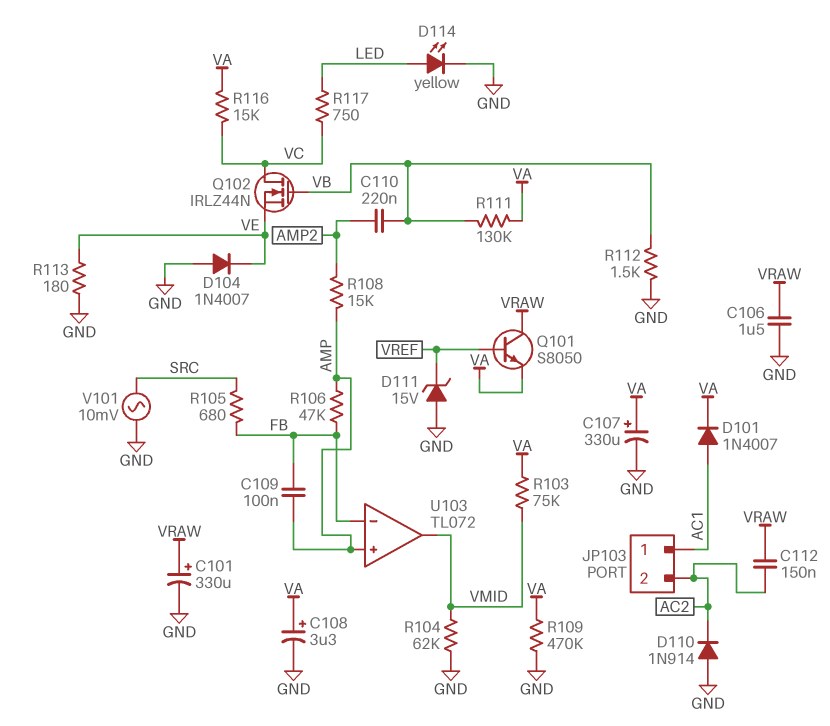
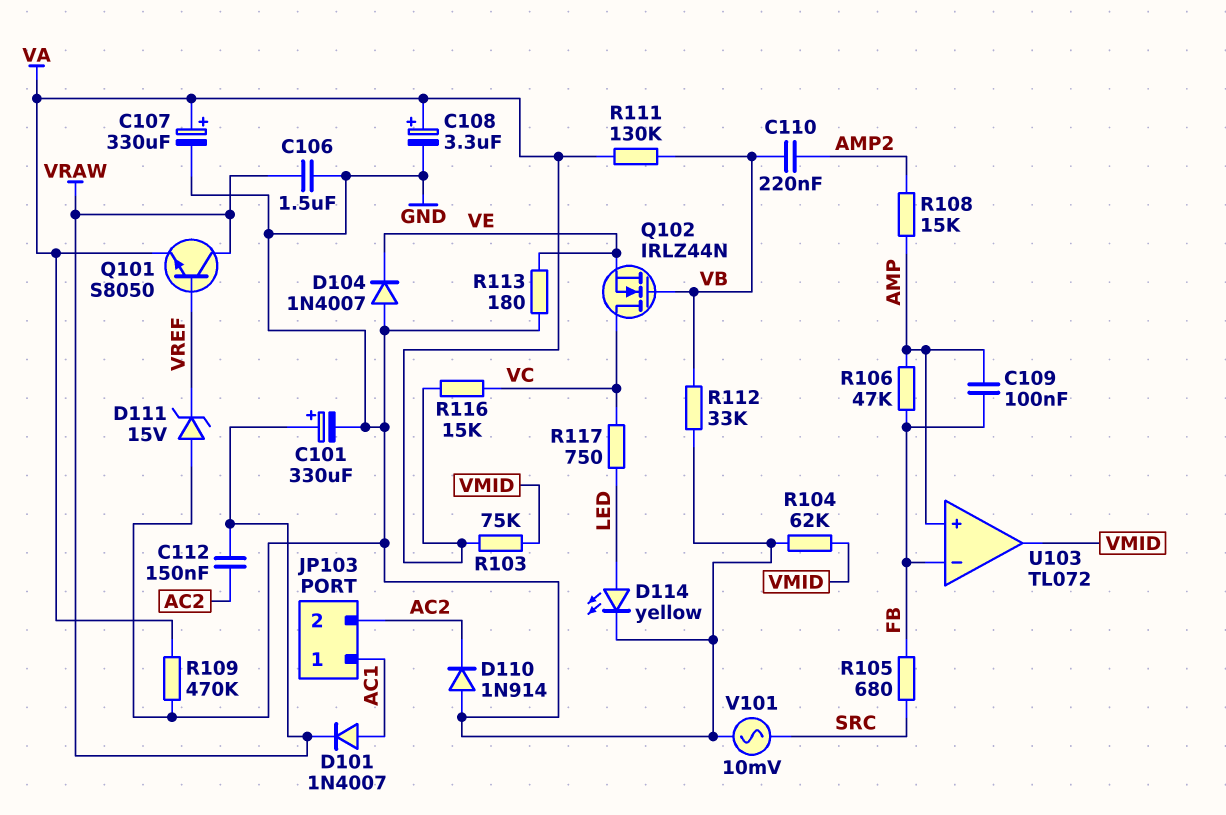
D101: diode 1N4007 (A AC1, K VA) -> diode 1N4007 (A AC1, K VRAW)
R112: 1.5k (GND, VB) -> 33k (GND, VB)

